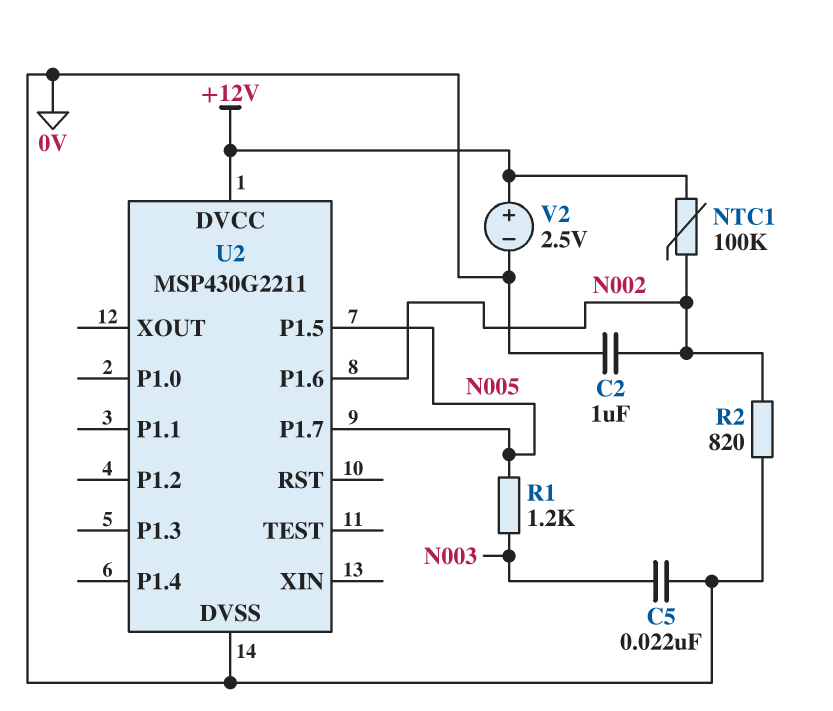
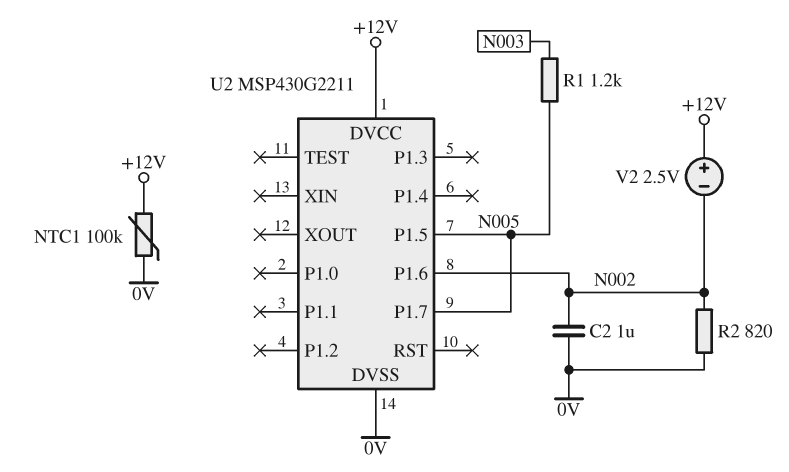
C5: 22nF (0V, N003) -> none
NTC1: 100k (+12V, N002) -> 100k (+12V, 0V)
V2: 2.5V (plus +12V, minus 0V) -> 2.5V (plus +12V, minus N002)

